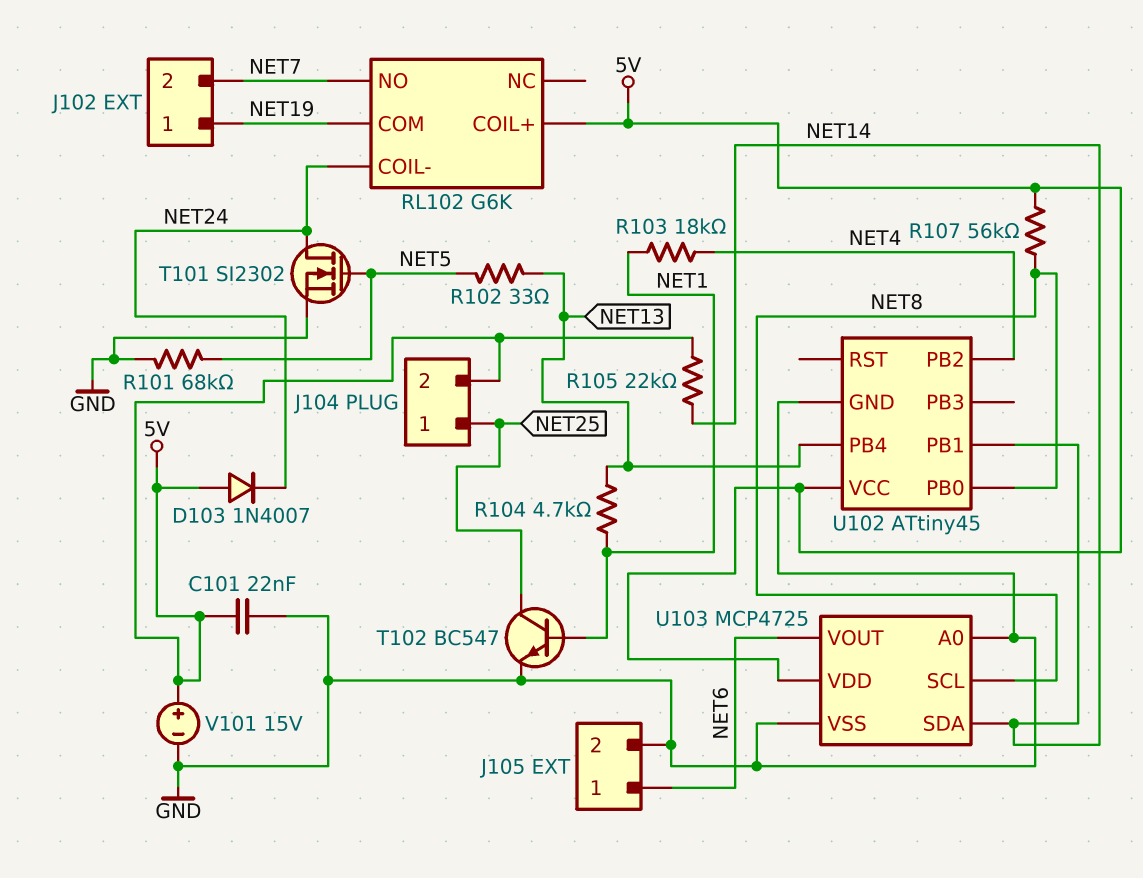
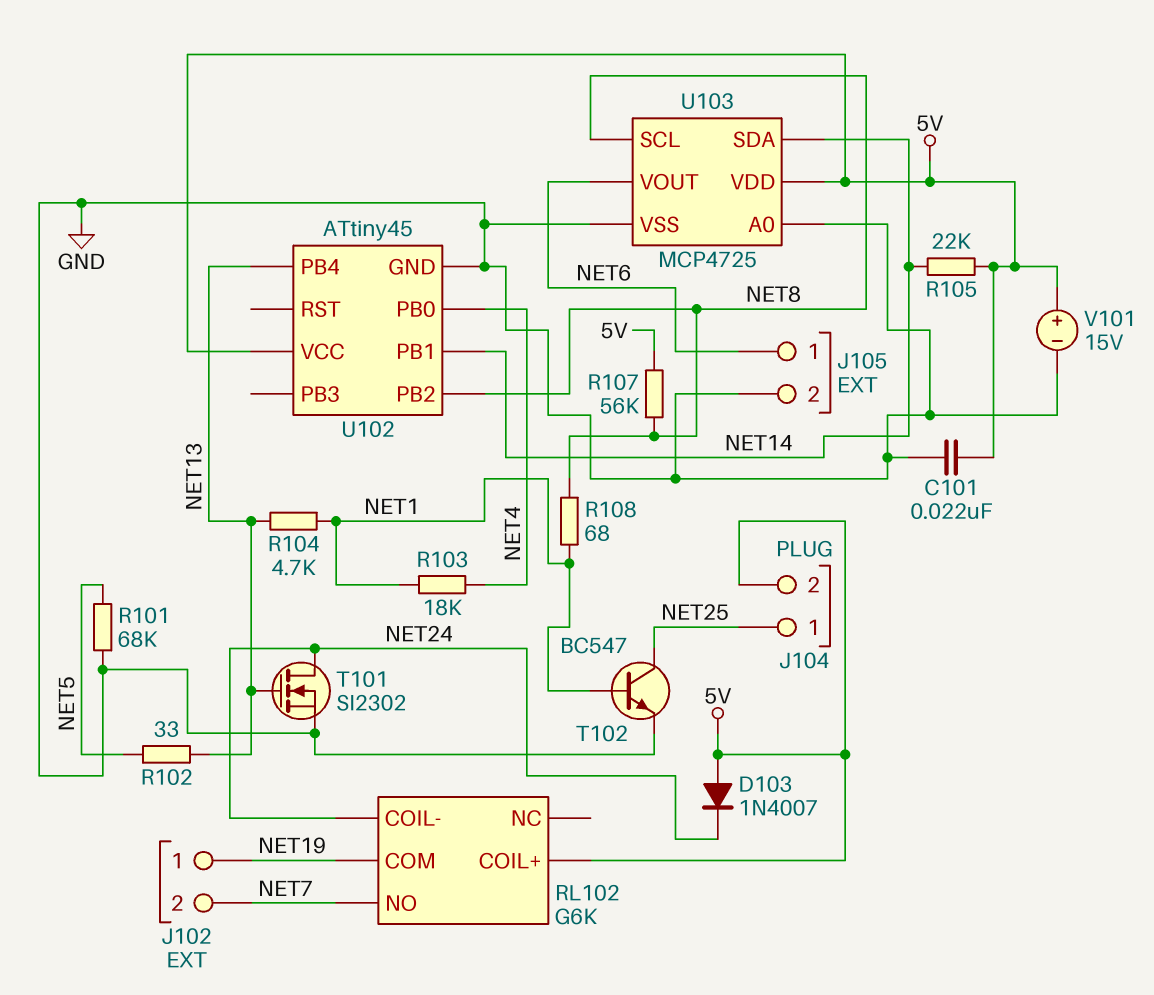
R108: none -> 68 (NET1, NET8)
T101: NMOS SI2302 (G NET5, D NET24, S GND) -> NMOS SI2302 (G NET13, D NET24, S GND)
U102 pin PB0: NET8 -> NET4
U102 pin PB2: NET4 -> NET8

